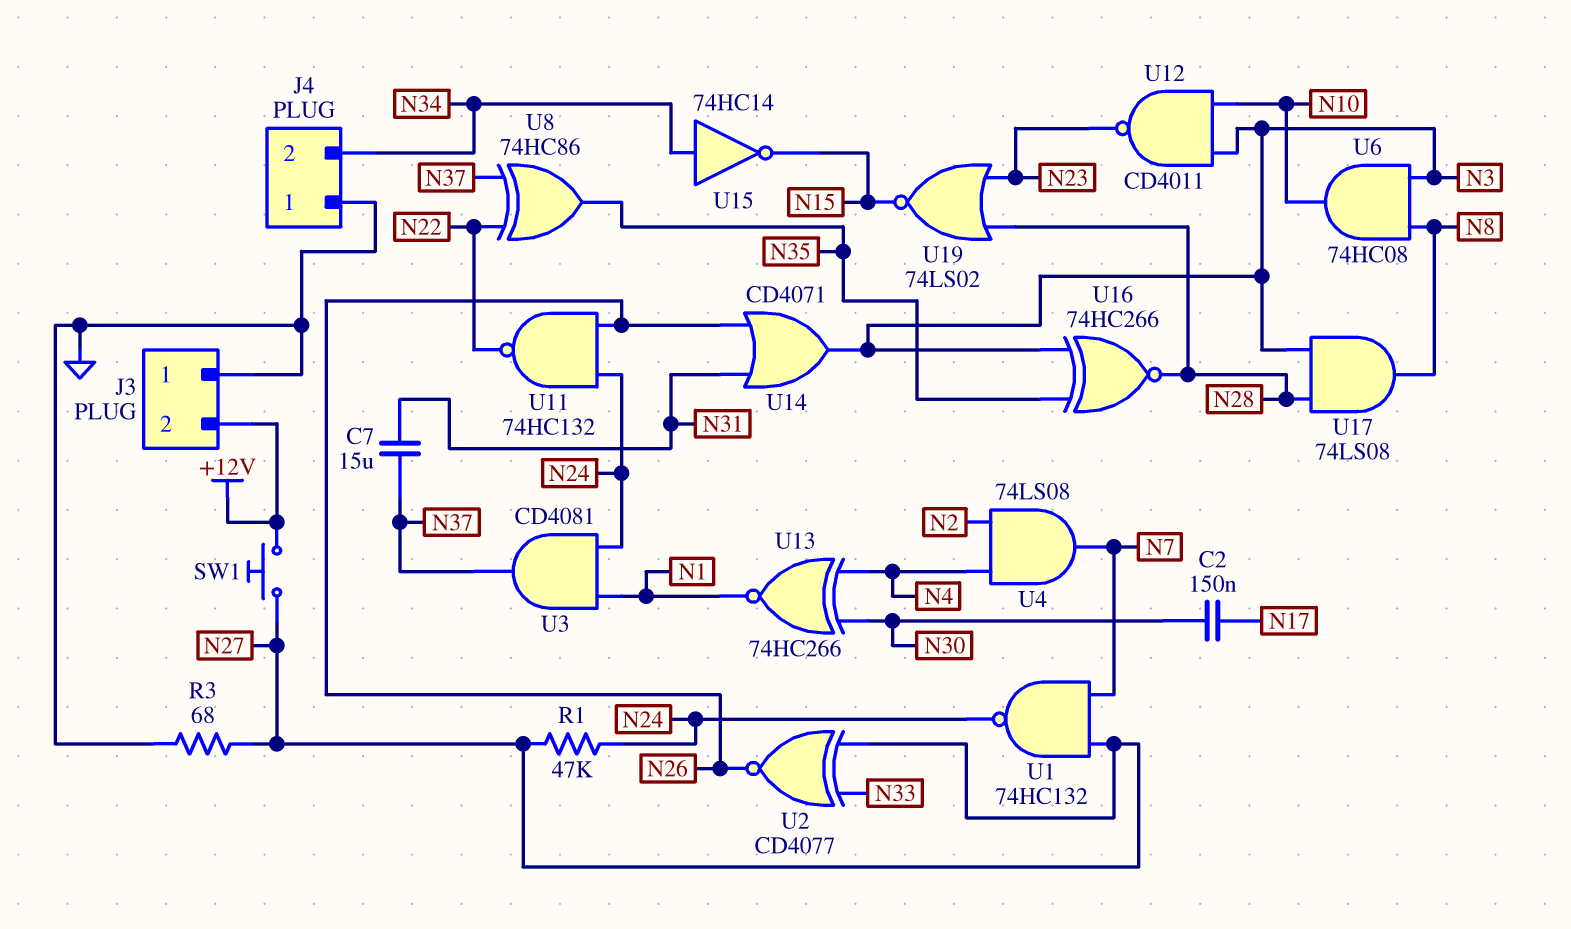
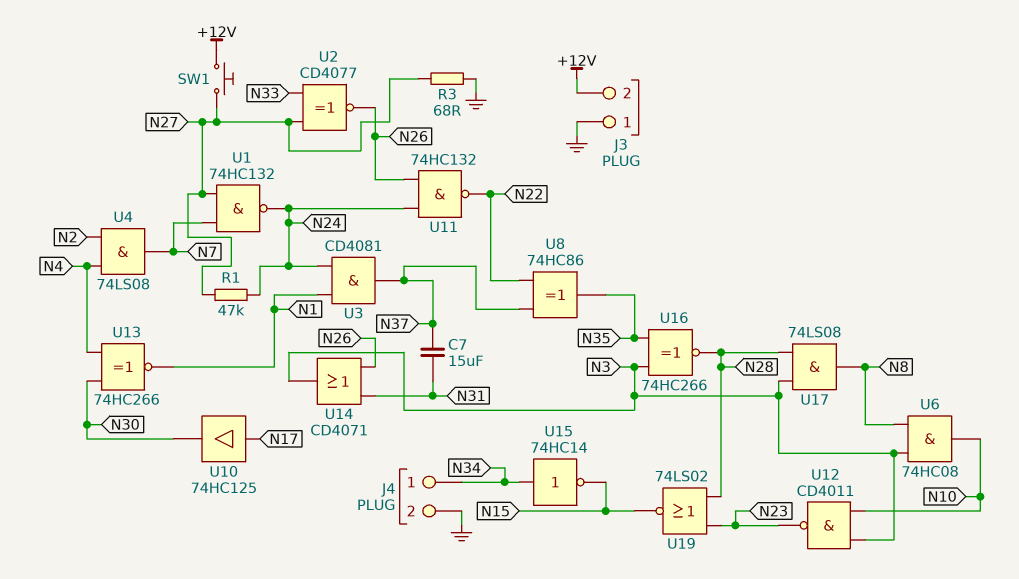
C2: 150nF (N17, N30) -> none
J4 pin 1: GND -> N34
J4 pin 2: N34 -> GND
U10: none -> buffer 74HC125 (in N17, out N30)

